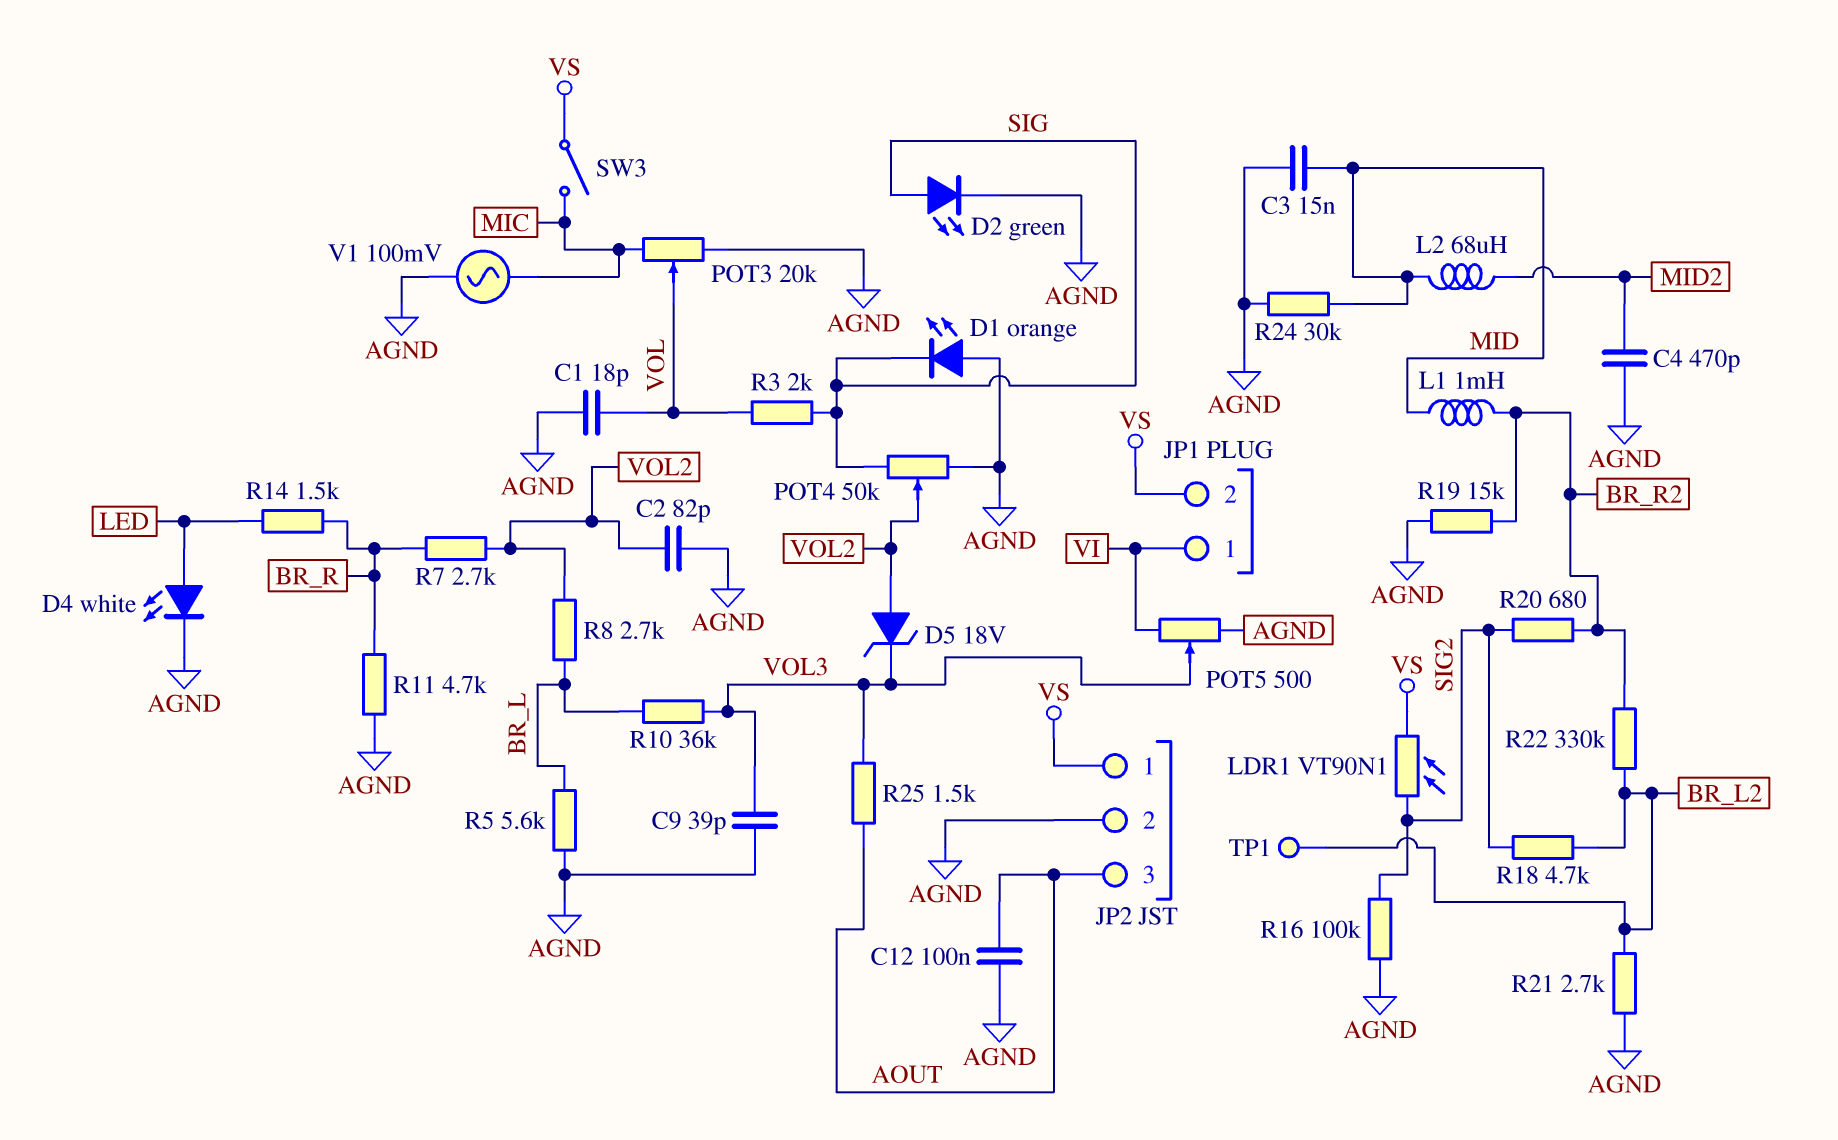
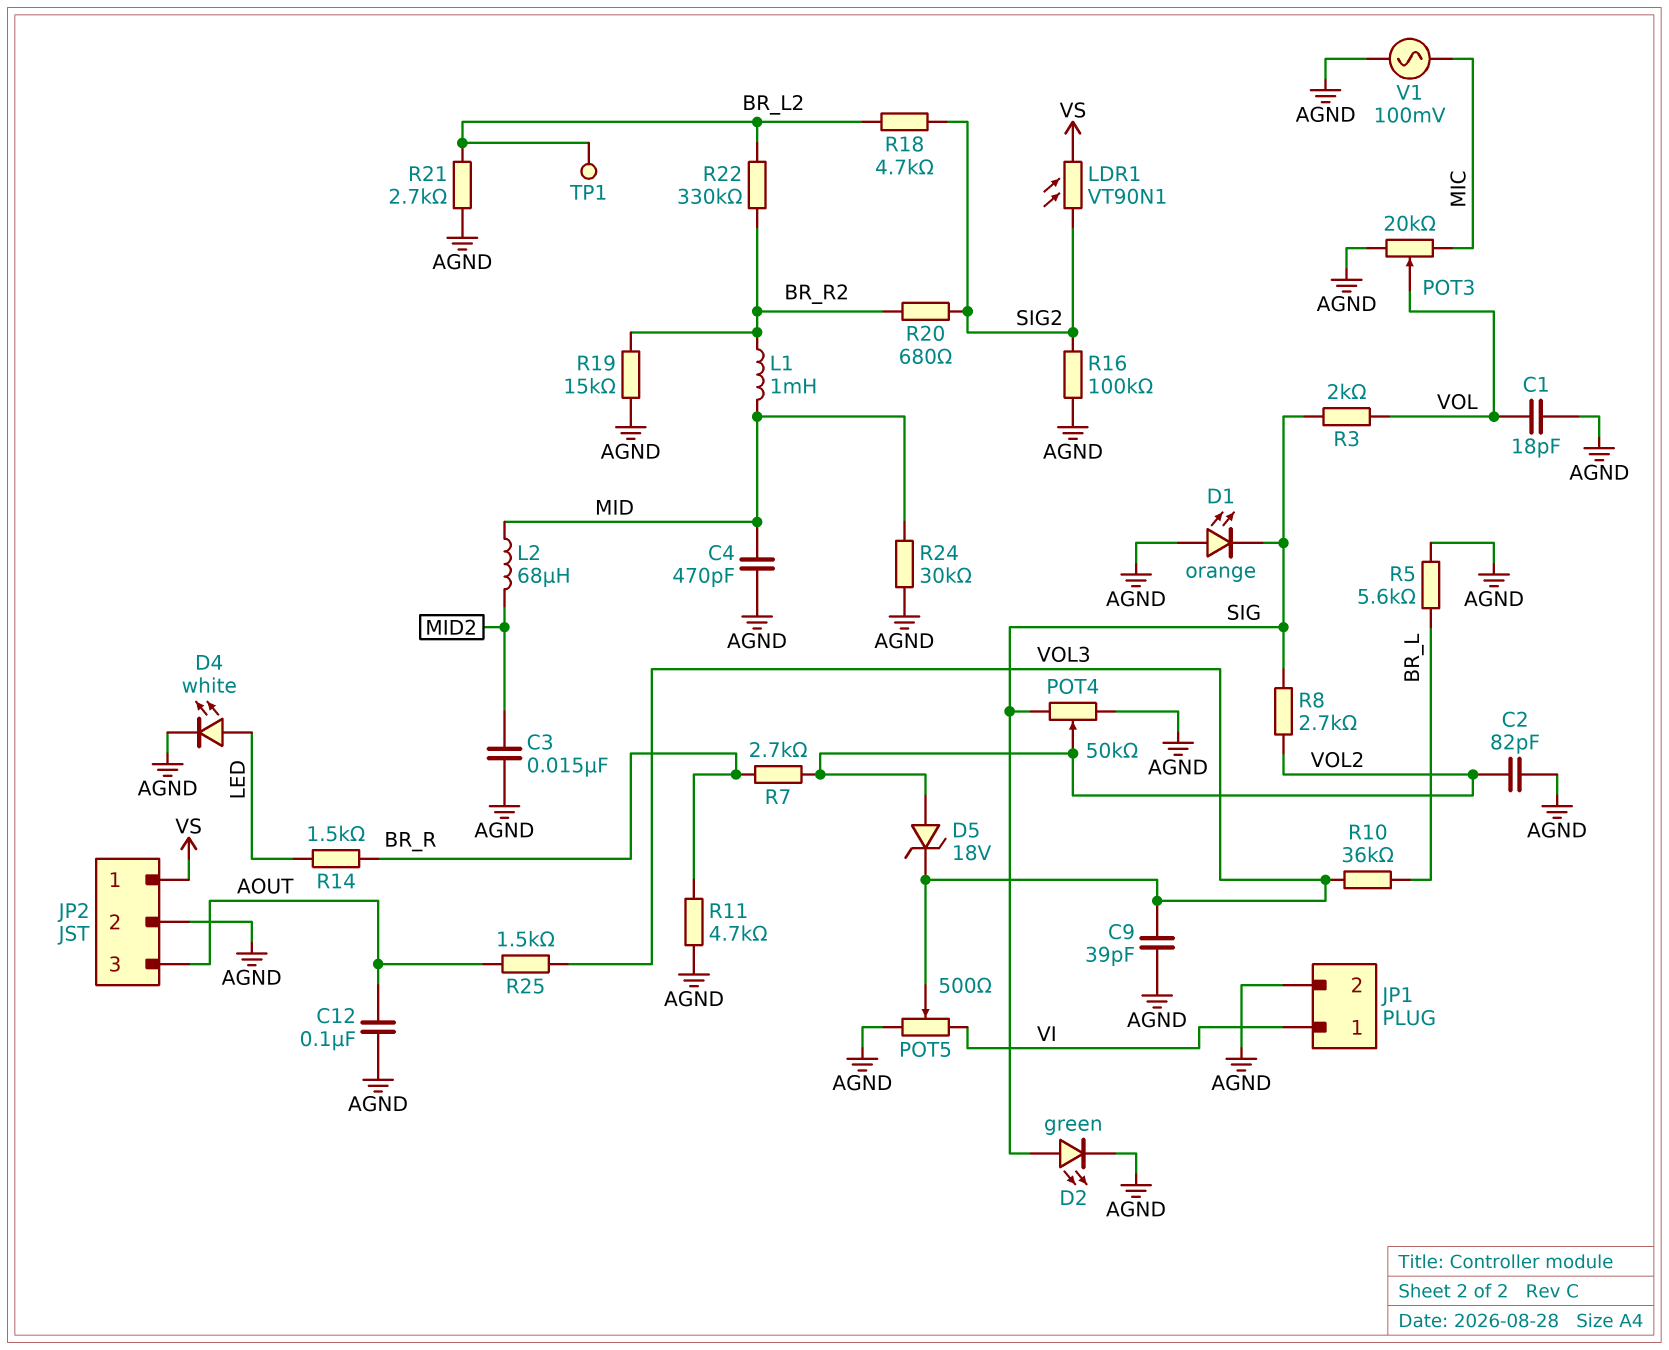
C3: 15nF (AGND, MID) -> 15nF (AGND, MID2)
C4: 470pF (AGND, MID2) -> 470pF (AGND, MID)
JP1 pin 2: VS -> AGND
R8: 2.7k (BR_L, VOL2) -> 2.7k (SIG, VOL2)
SW3: switch (MIC, VS) -> none

